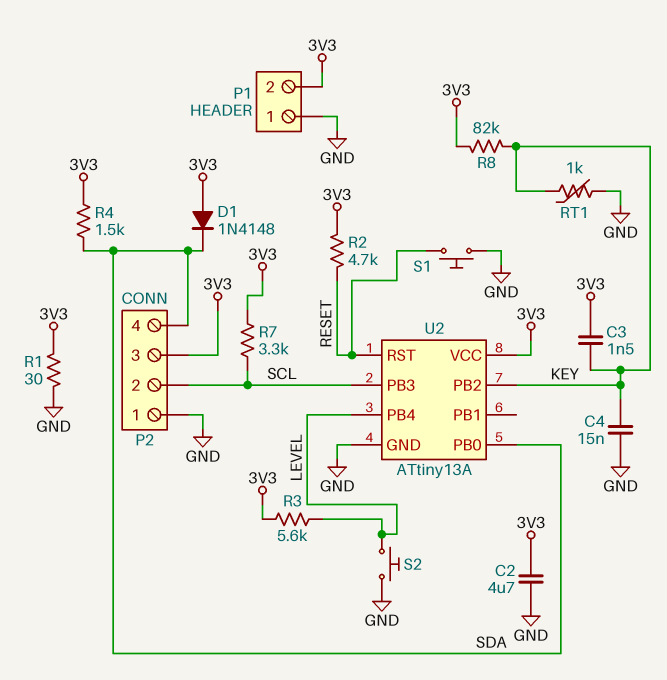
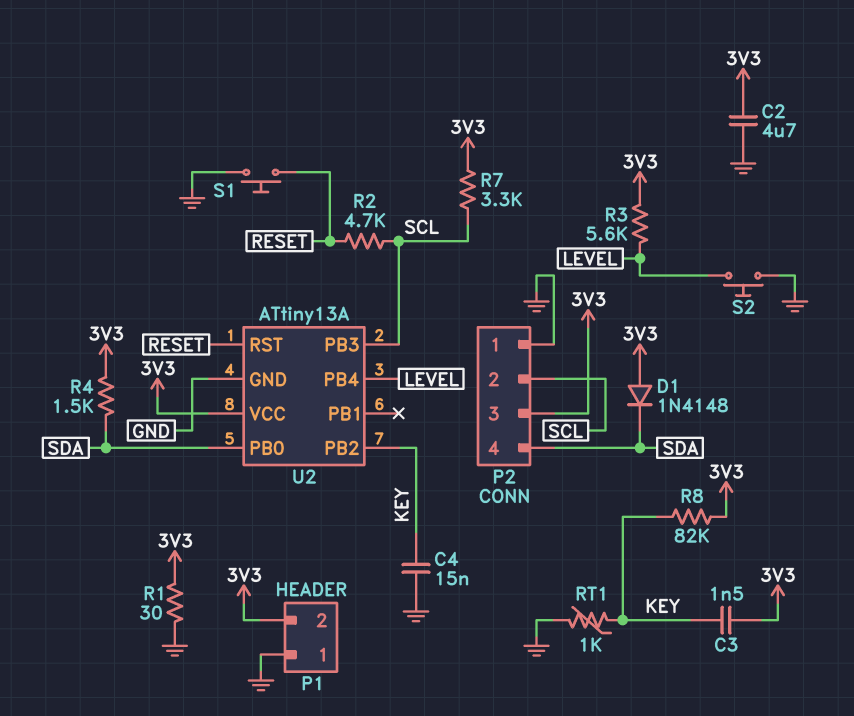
R2: 4.7k (3V3, RESET) -> 4.7k (RESET, SCL)

